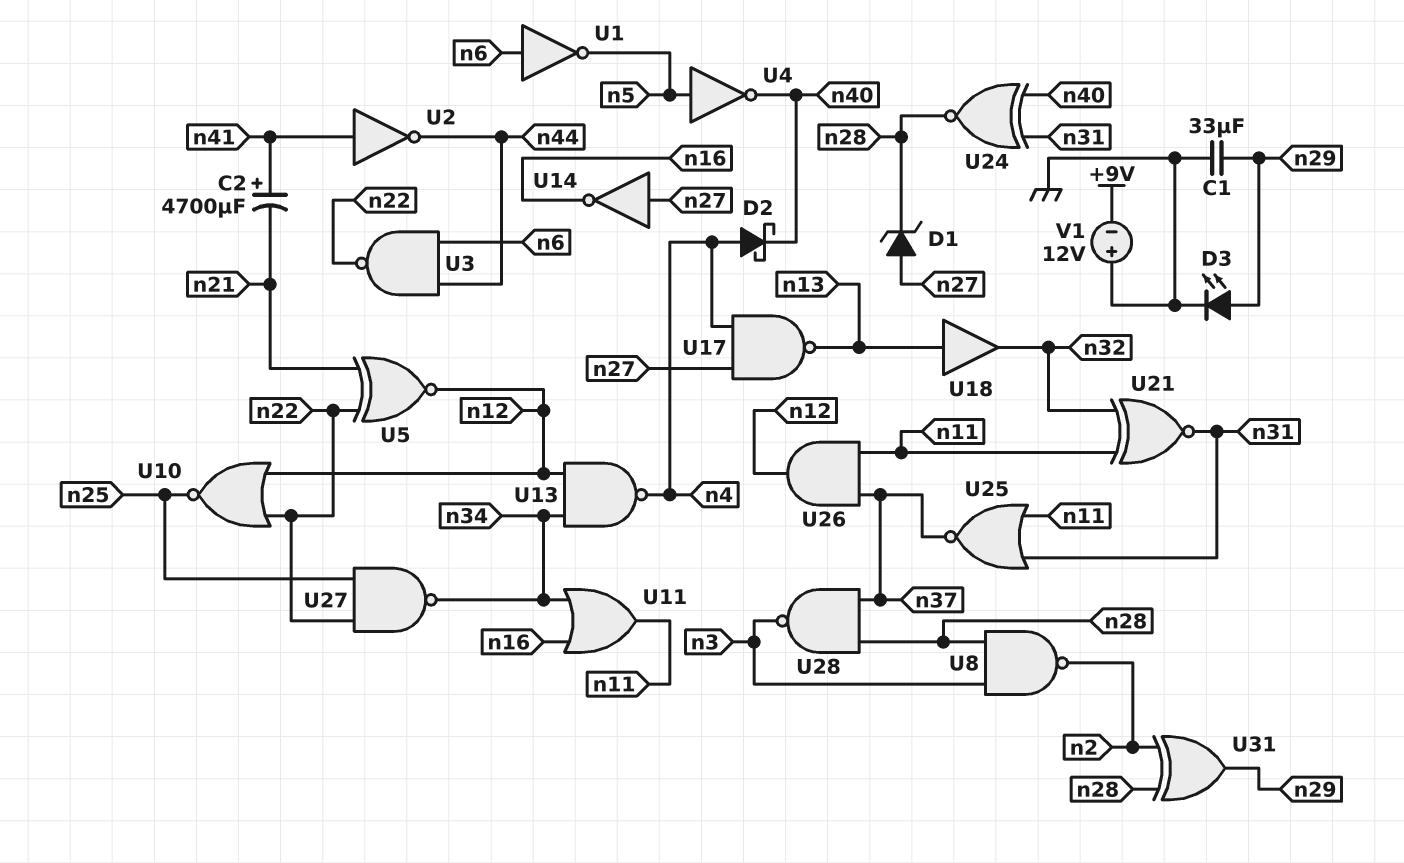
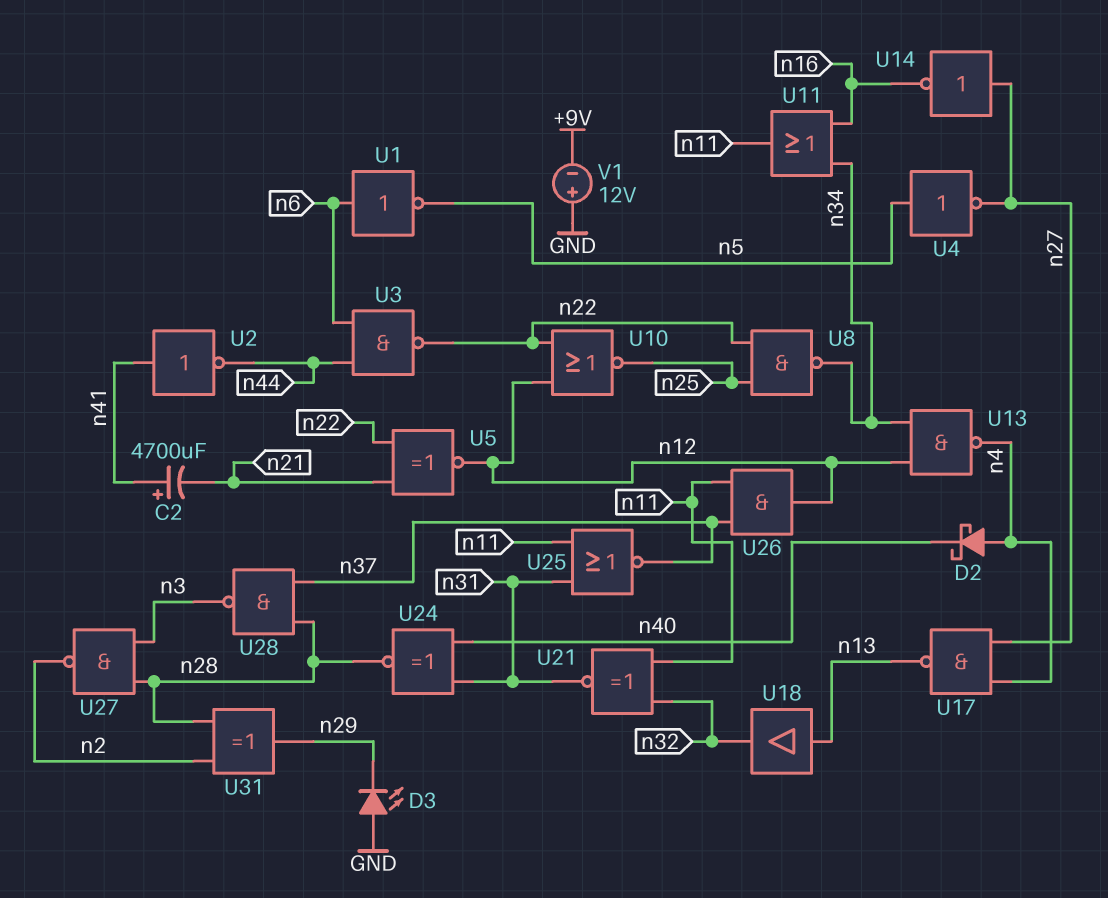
C1: 33uF (GND, n29) -> none
D1: zener (A n27, K n28) -> none
D3: LED (A n29, K GND) -> LED (A GND, K n29)
U4: NOT (in n5, out n40) -> NOT (in n5, out n27)
U8: NAND (in n3, in n28, out n2) -> NAND (in n22, in n25, out n34)
U27: NAND (in n22, in n25, out n34) -> NAND (in n3, in n28, out n2)

